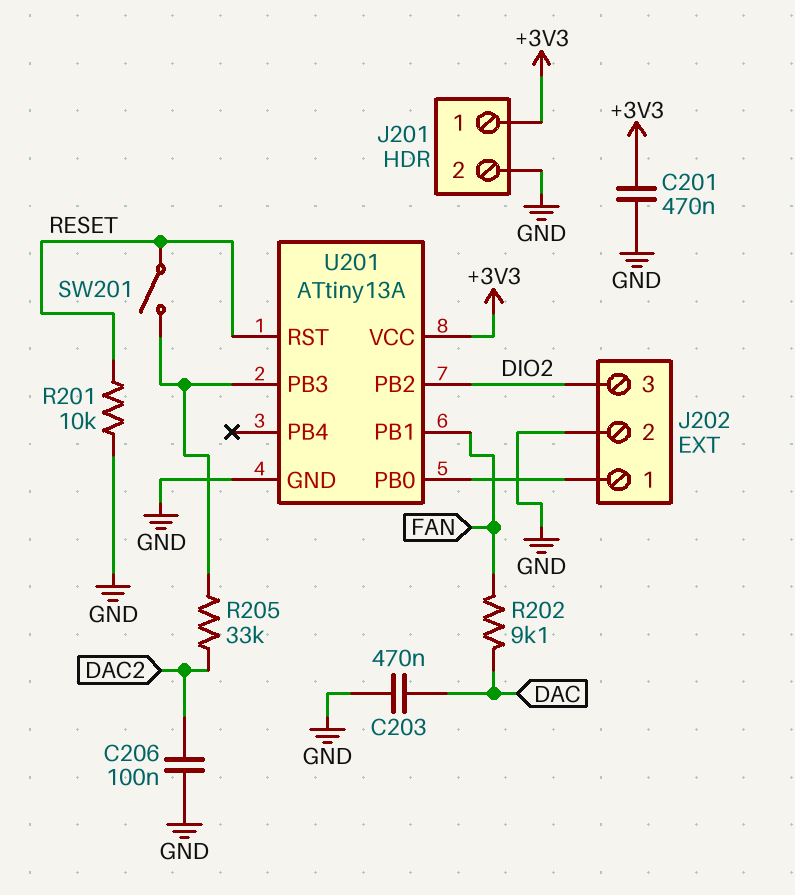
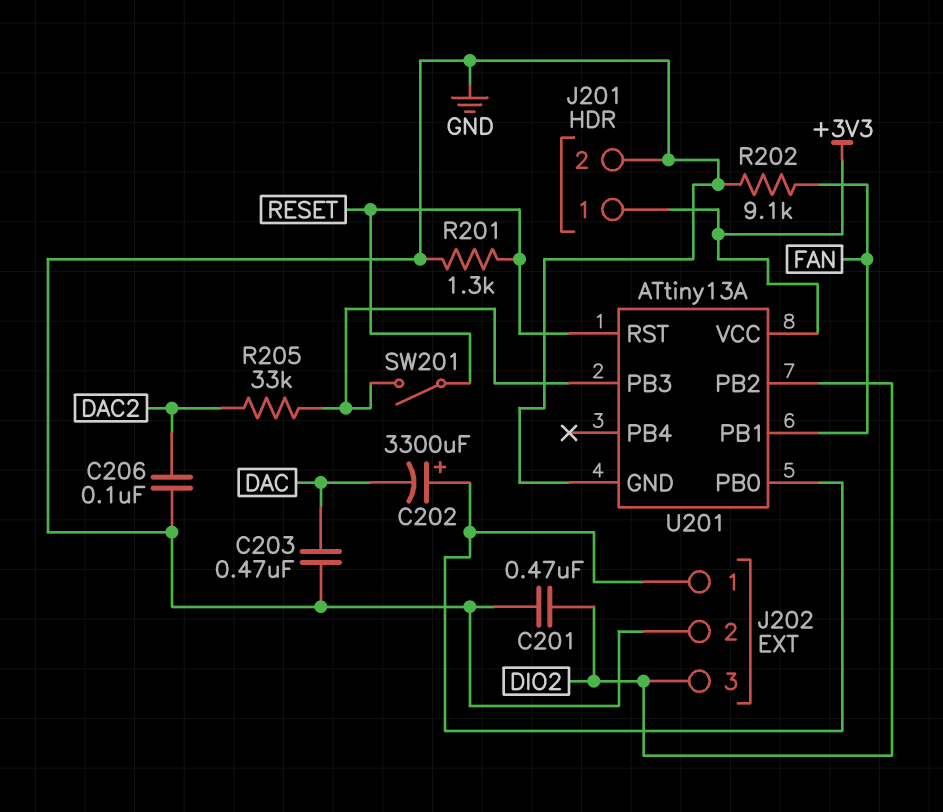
C201: 470nF (+3V3, GND) -> 470nF (DIO2, GND)
C202: none -> 3300uF (plus J202/1, minus DAC)
R201: 10k (GND, RESET) -> 1.3k (GND, RESET)
R202: 9.1k (DAC, FAN) -> 9.1k (FAN, GND)

